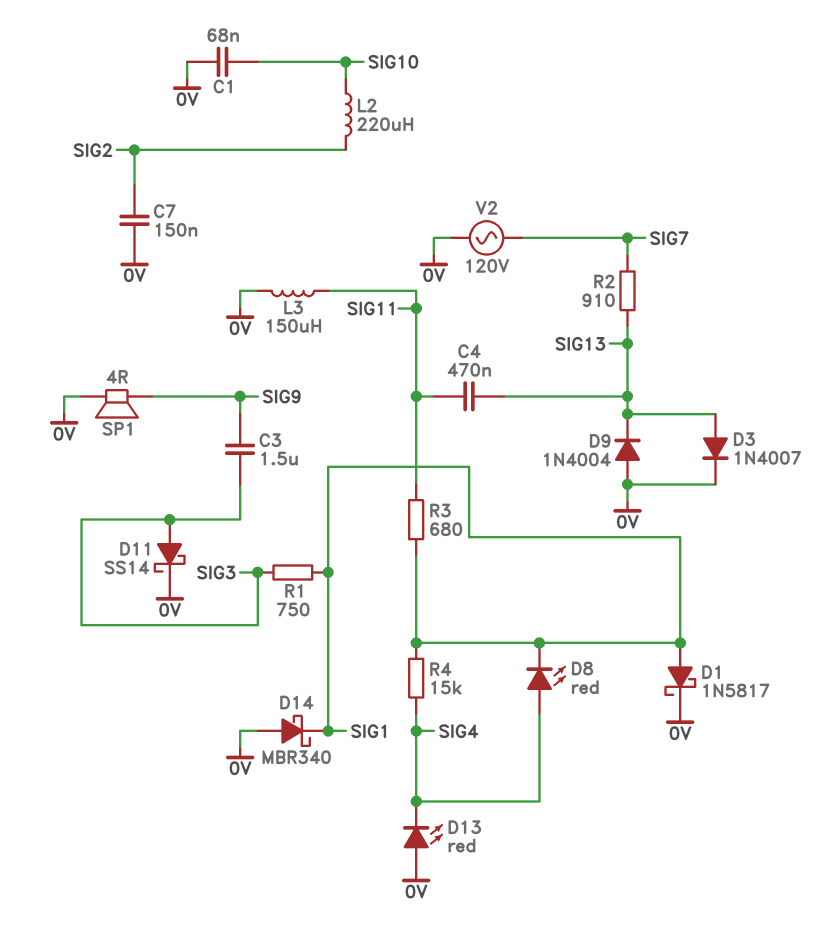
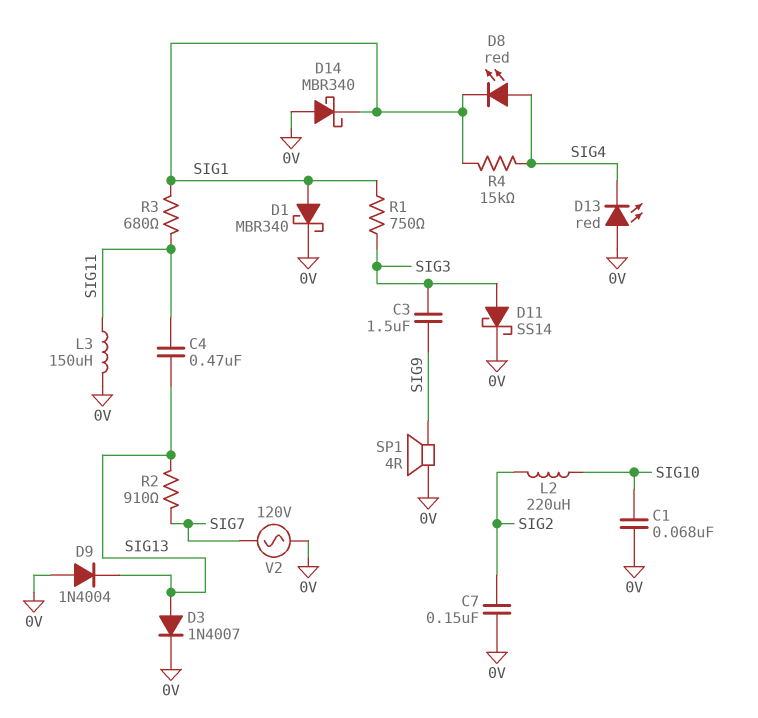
D1: schottky 1N5817 (A SIG1, K 0V) -> schottky MBR340 (A SIG1, K 0V)

